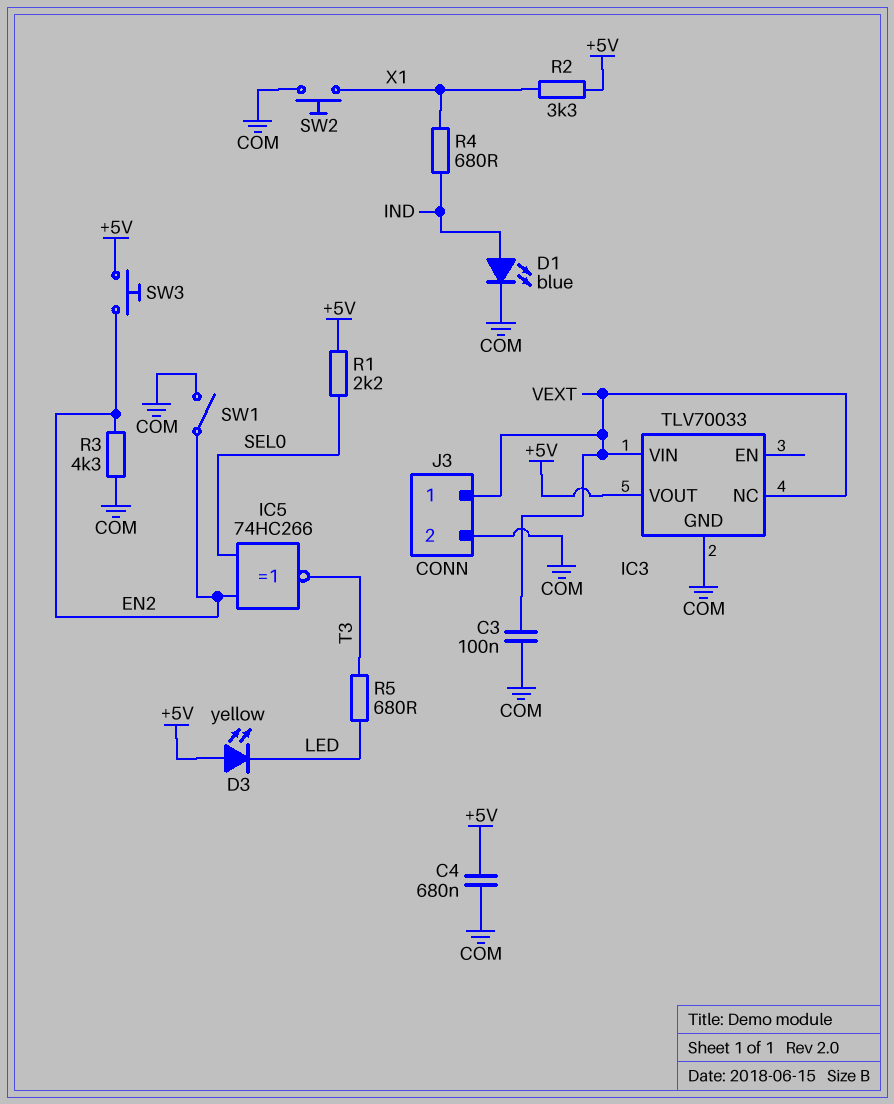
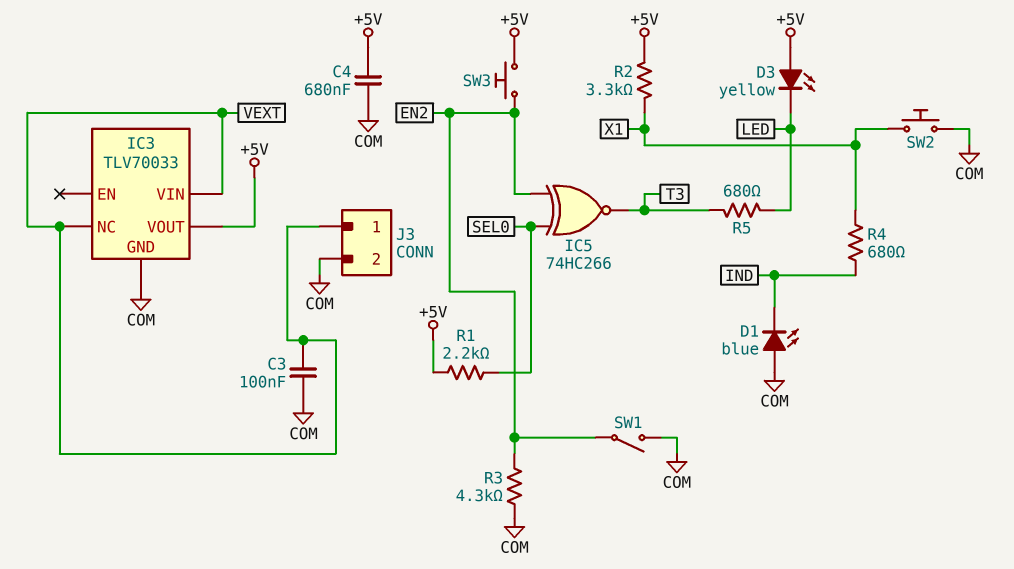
D1: LED blue (A IND, K COM) -> LED blue (A COM, K IND)

